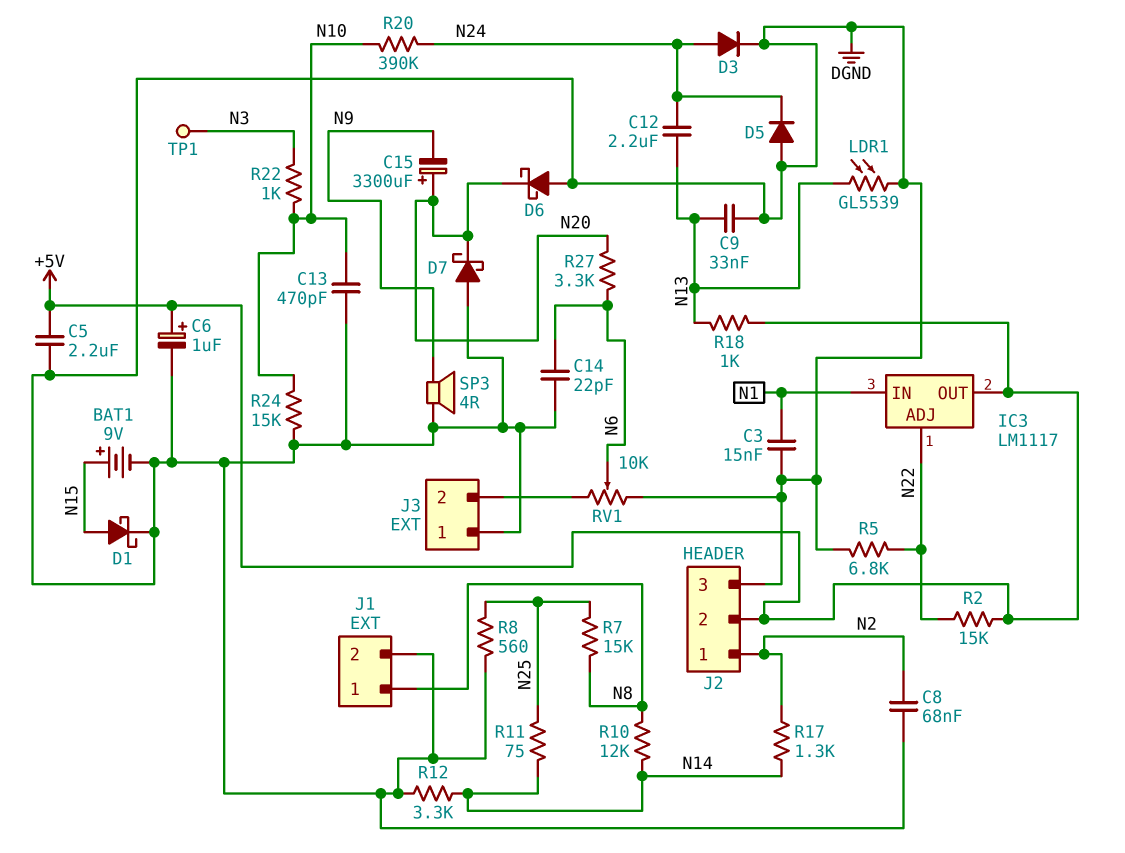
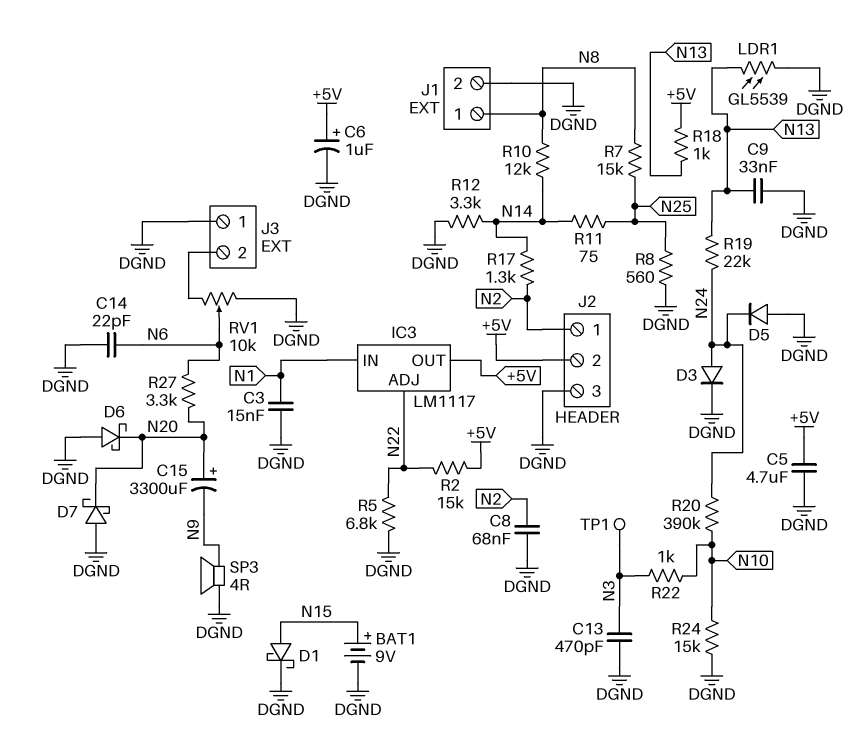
C5: 2.2uF (+5V, DGND) -> 4.7uF (+5V, DGND)
C12: 2.2uF (N13, N24) -> none
C13: 470pF (DGND, N10) -> 470pF (DGND, N3)
R19: none -> 22k (N13, N24)

